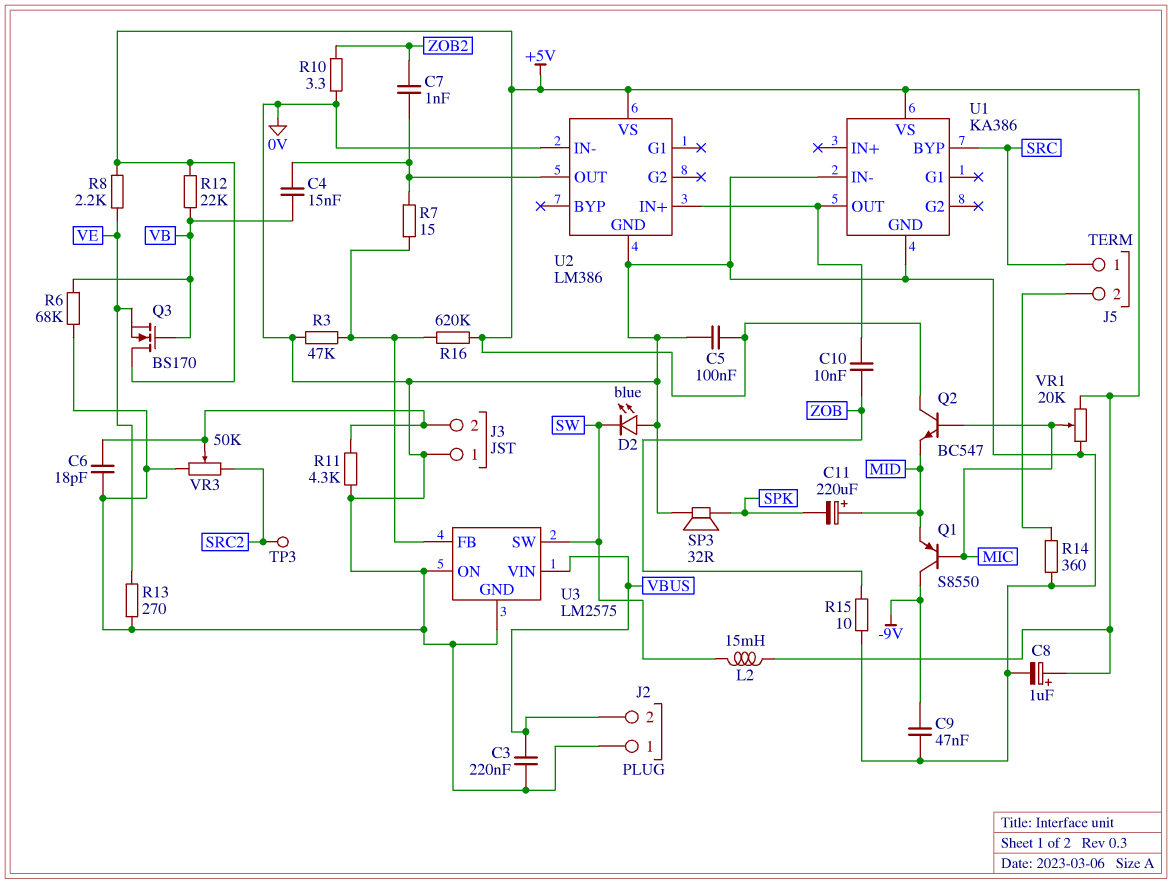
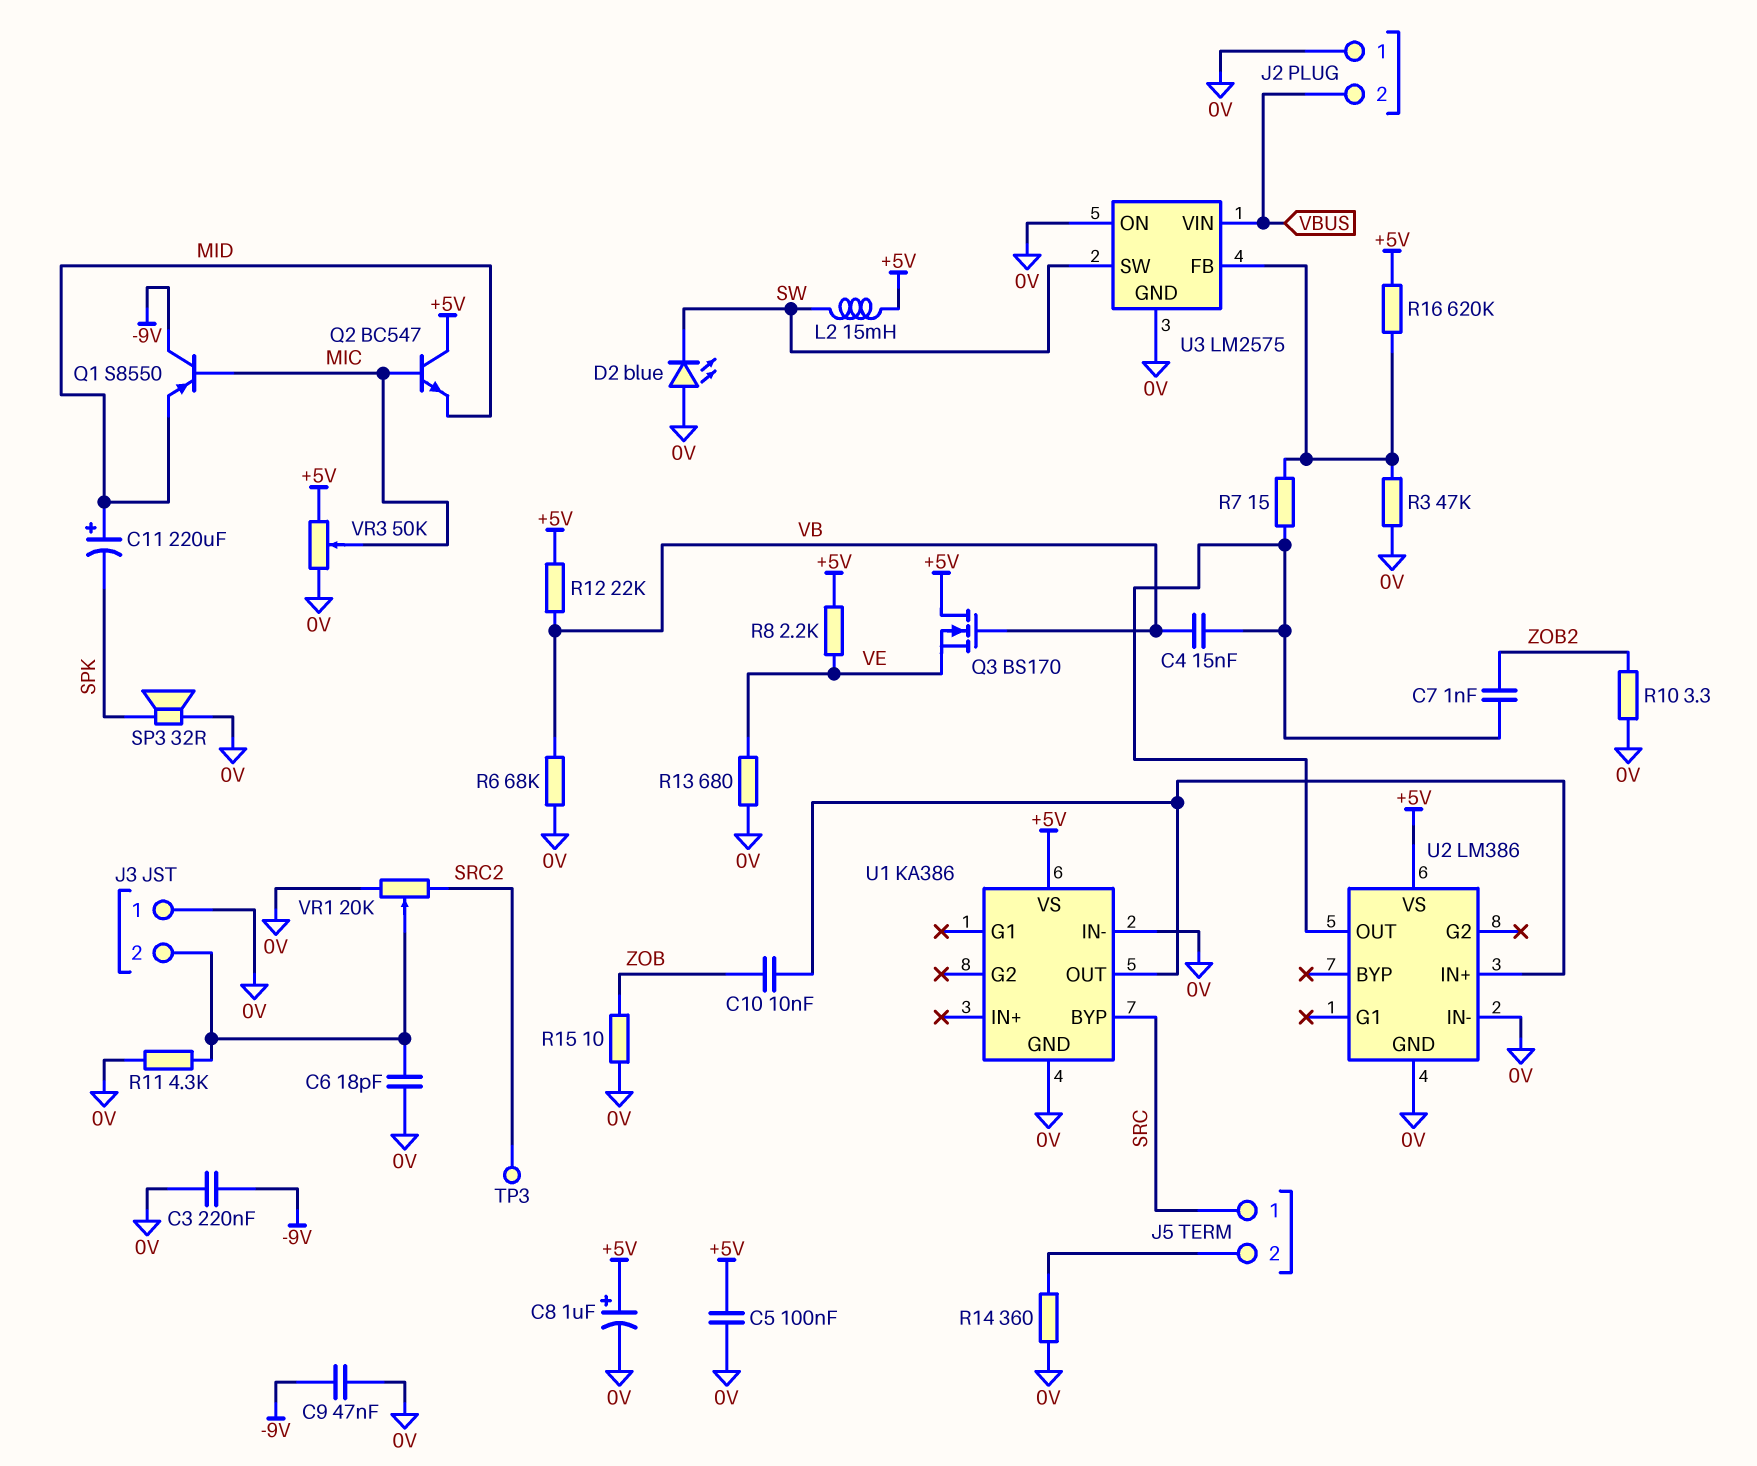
C3: 220nF (0V, VBUS) -> 220nF (-9V, 0V)
R13: 270 (0V, VE) -> 680 (0V, VE)
VR1: 20k (+5V, 0V, wiper MIC) -> 20k (0V, SRC2, wiper J3/2)
VR3: 50k (0V, SRC2, wiper J3/2) -> 50k (+5V, 0V, wiper MIC)

